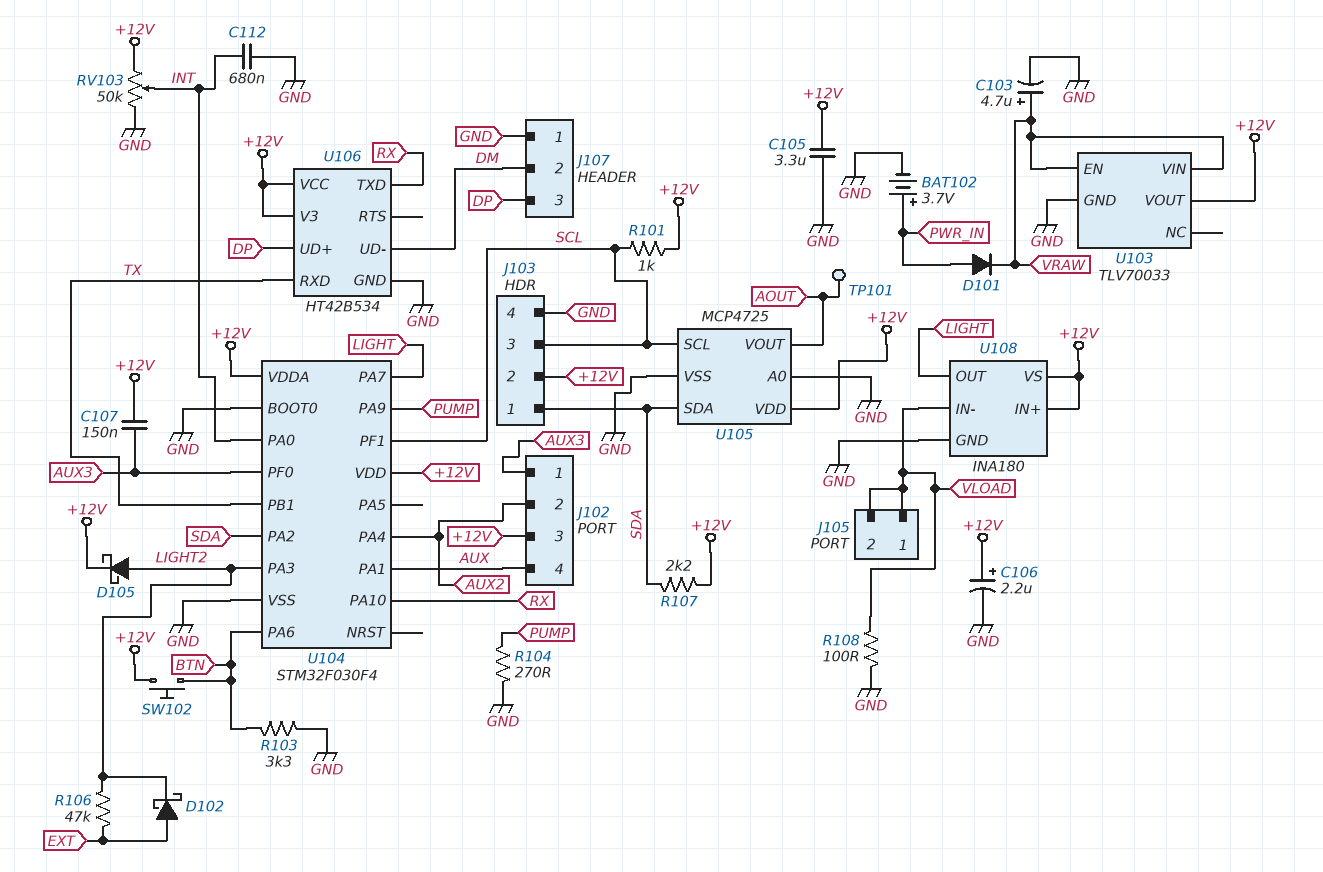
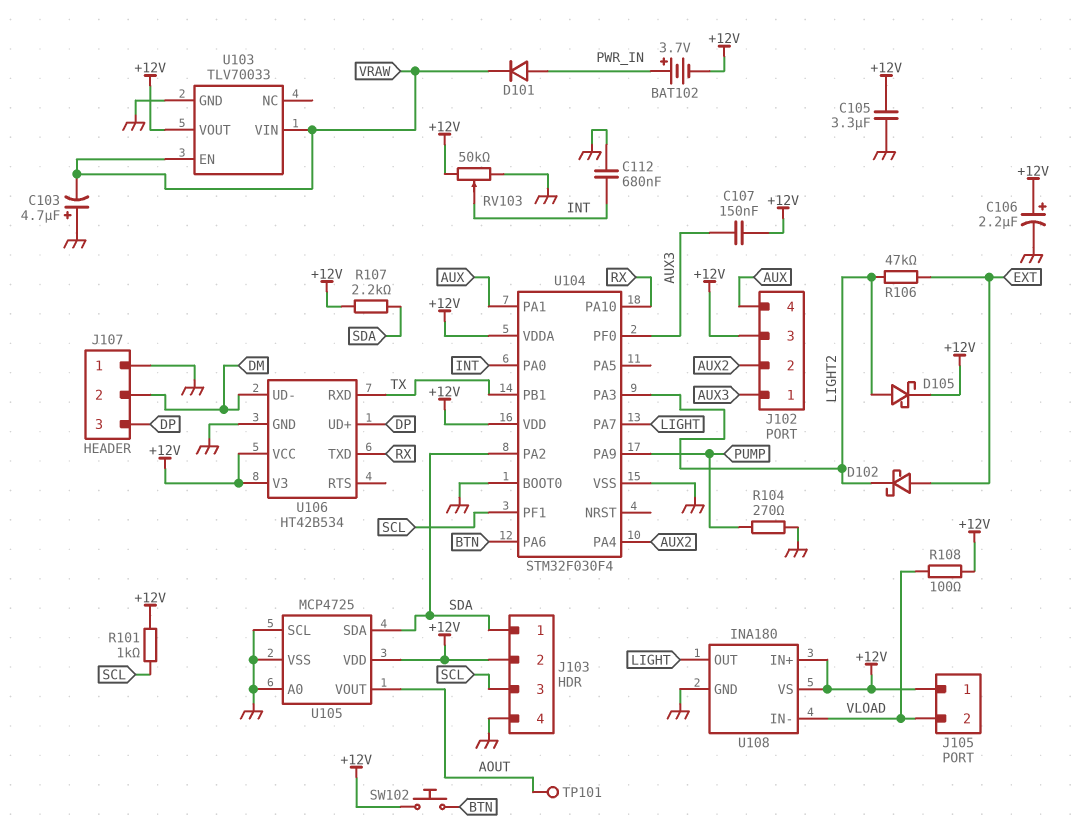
BAT102: 3.7V (plus PWR_IN, minus GND) -> 3.7V (plus PWR_IN, minus +12V)
C103: 4.7uF (plus VRAW, minus GND) -> 4.7uF (plus GND, minus VRAW)
J105 pin 1: VLOAD -> +12V
R103: 3.3k (BTN, GND) -> none
R108: 100 (GND, VLOAD) -> 100 (+12V, VLOAD)
U105 pin SCL: SCL -> GND

